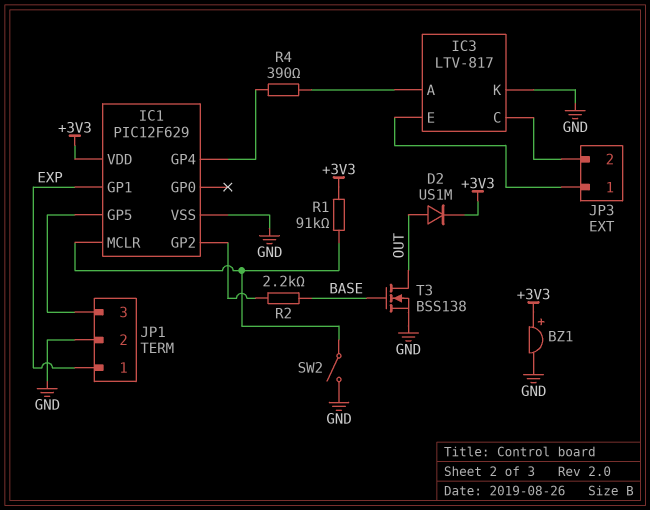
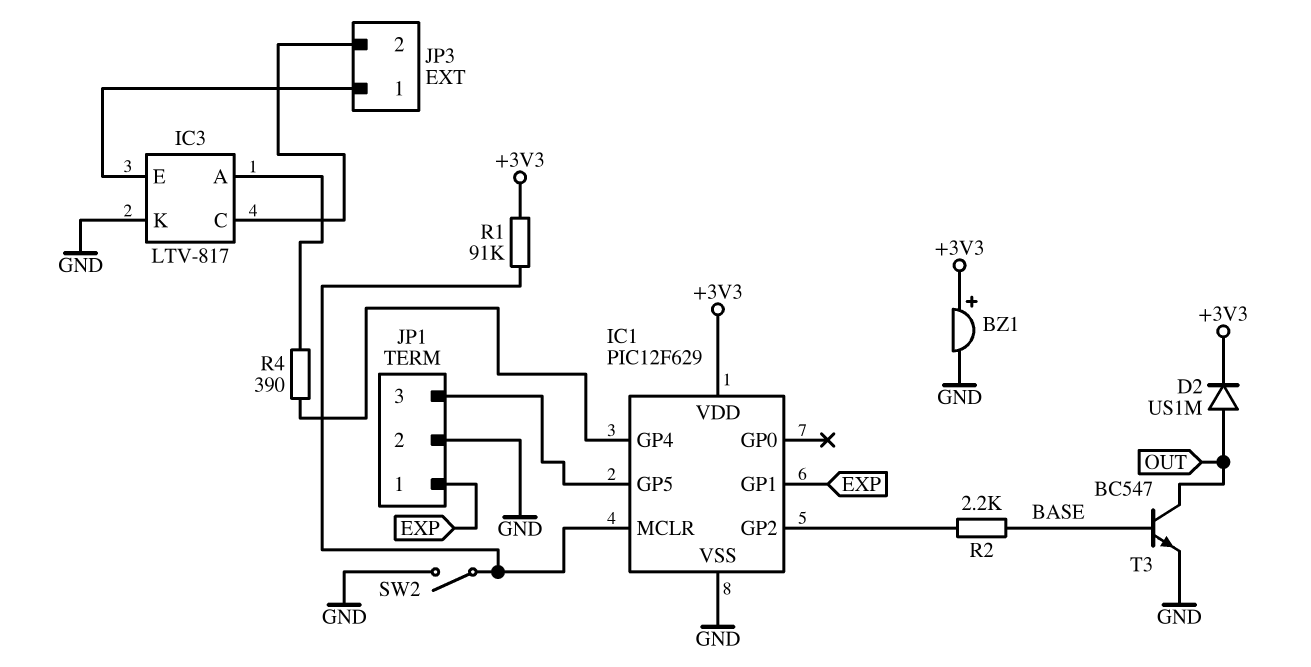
T3: NMOS BSS138 (G BASE, D OUT, S GND) -> NPN BC547 (B BASE, C OUT, E GND)

